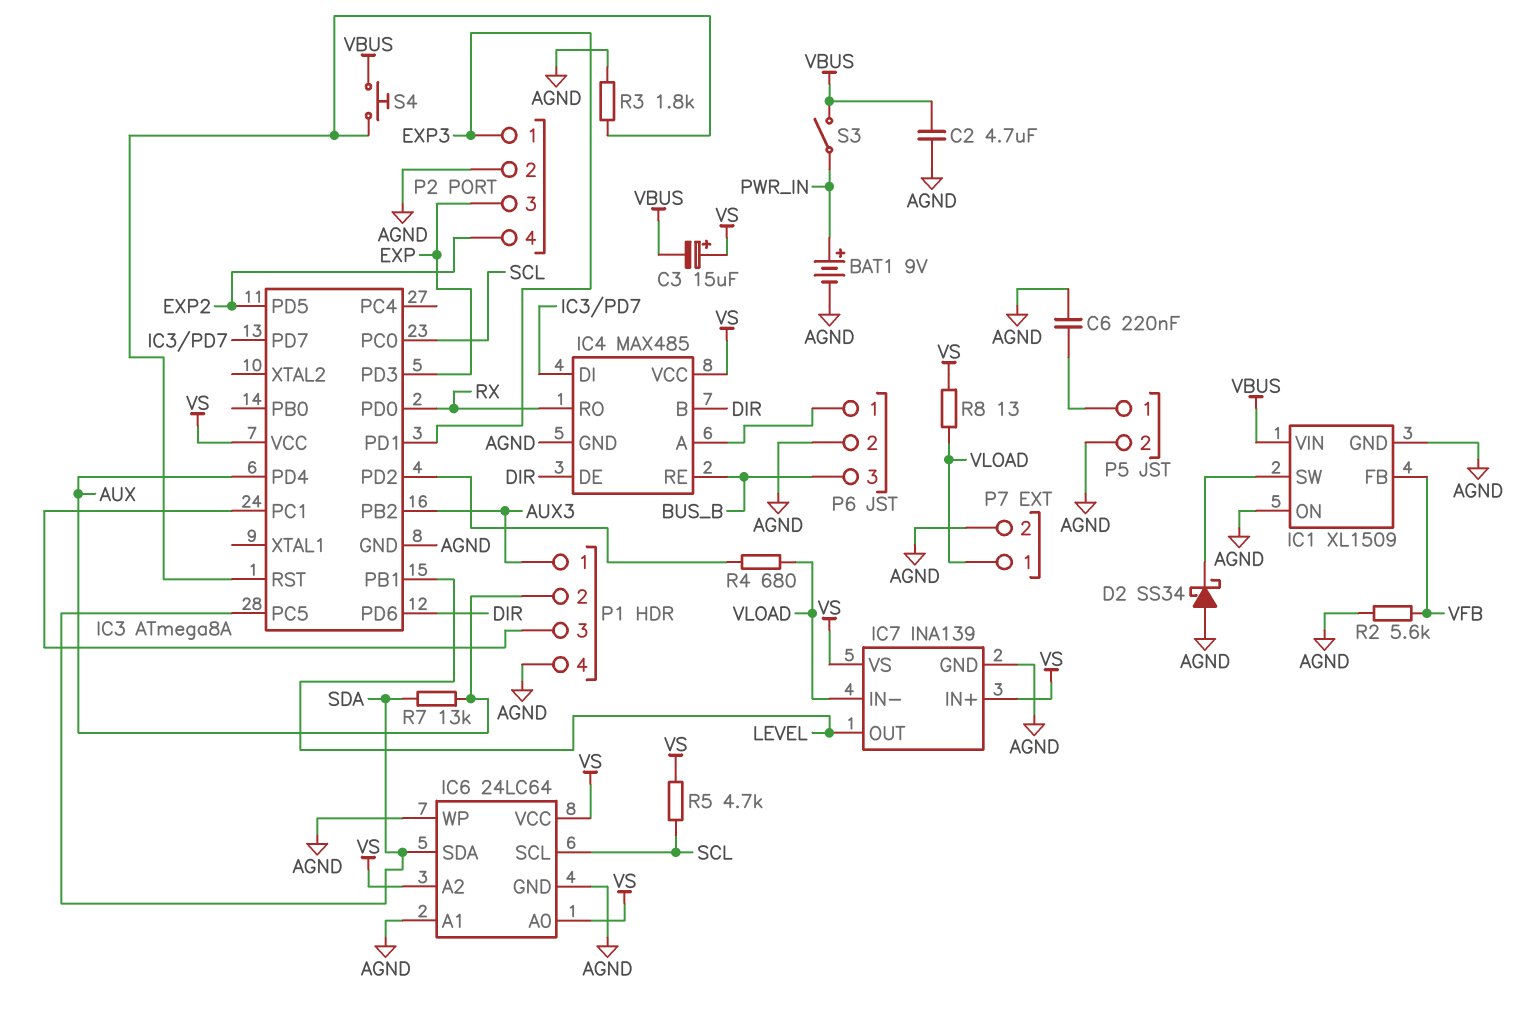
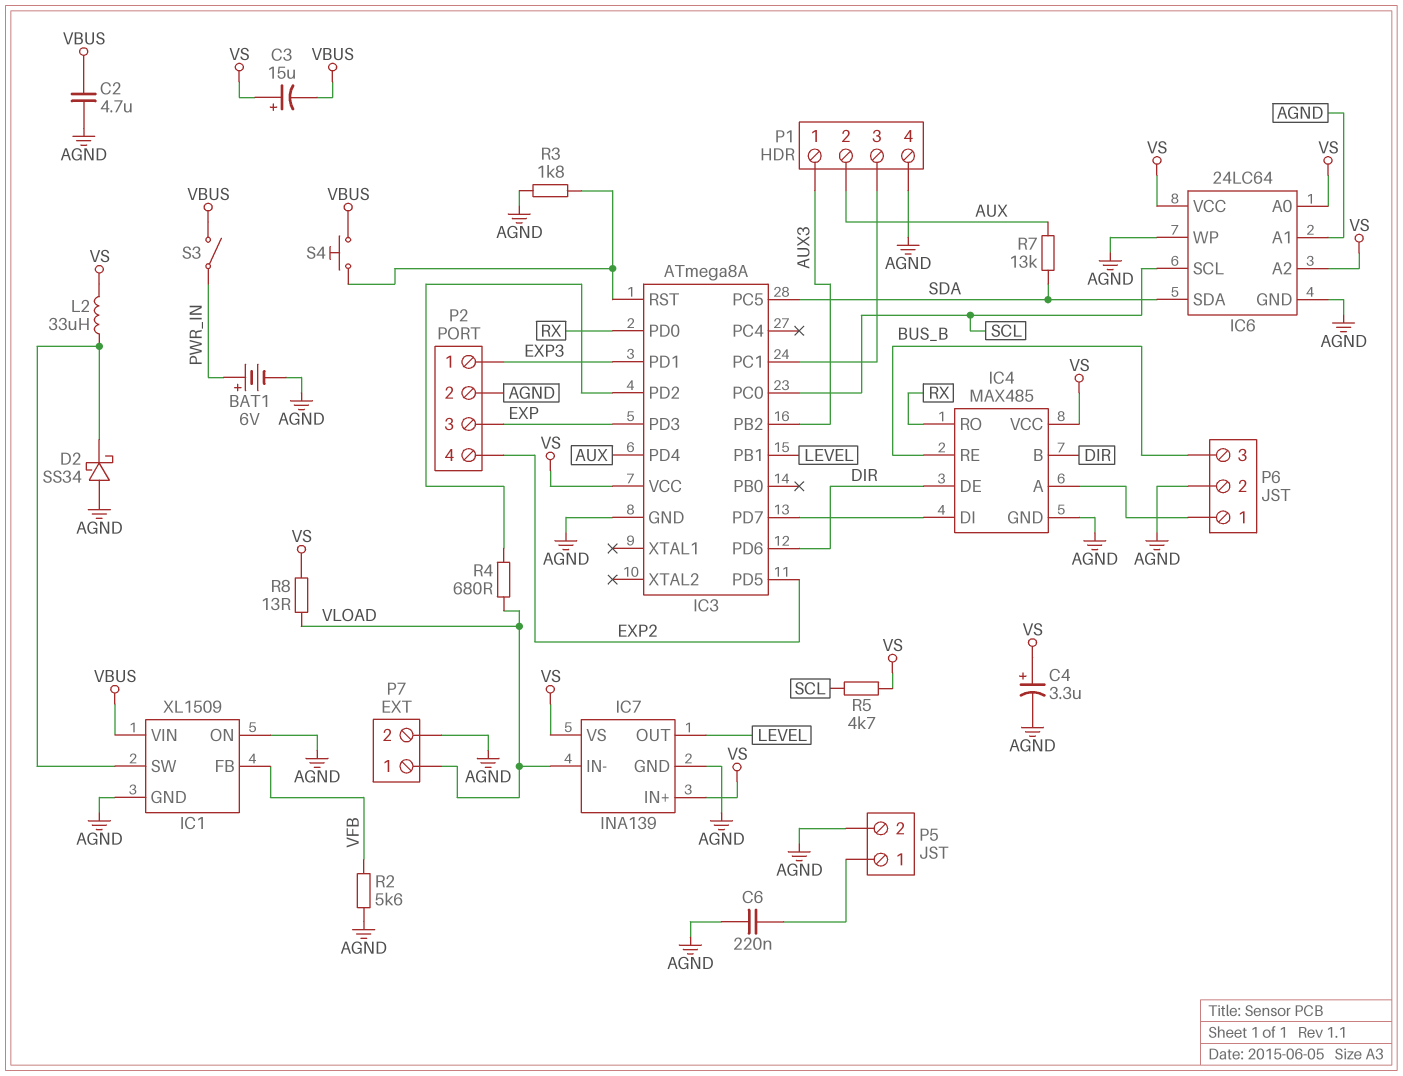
BAT1: 9V (plus PWR_IN, minus AGND) -> 6V (plus PWR_IN, minus AGND)
C4: none -> 3.3uF (plus VS, minus AGND)
L2: none -> 33uH (IC1/SW, VS)

